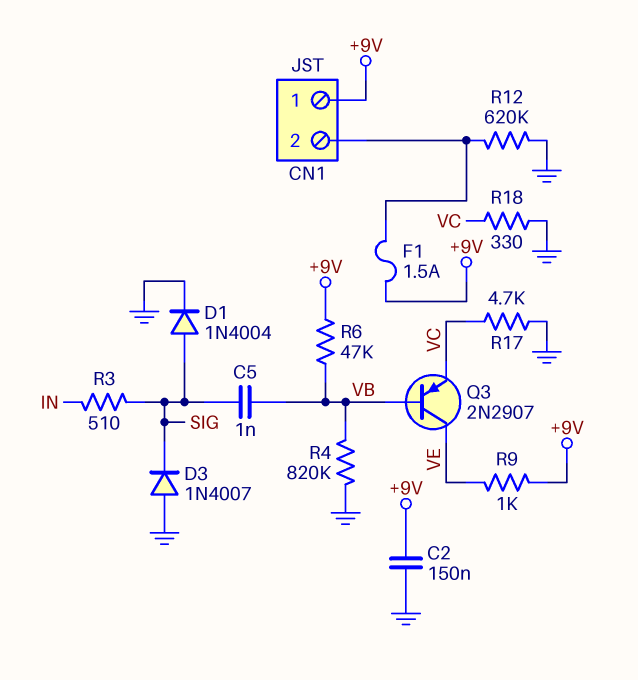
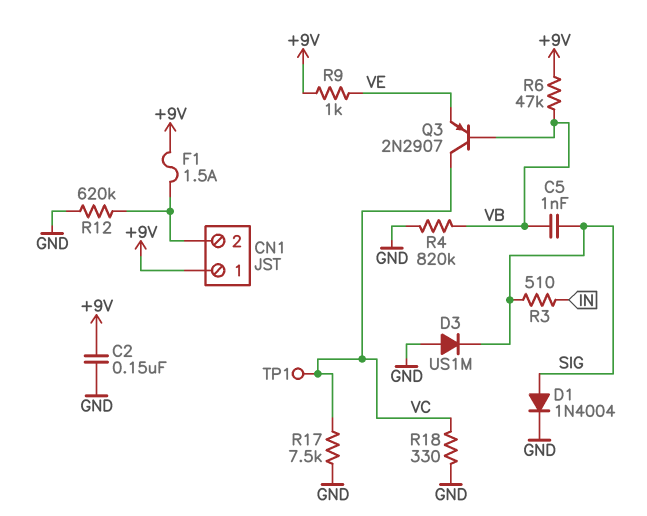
D3: diode 1N4007 (A GND, K SIG) -> diode US1M (A GND, K SIG)
Q3: PNP 2N2907 (B VB, C VE, E VC) -> PNP 2N2907 (B VB, C VC, E VE)
R17: 4.7k (GND, VC) -> 7.5k (GND, VC)
TP1: none -> test point (VC)

